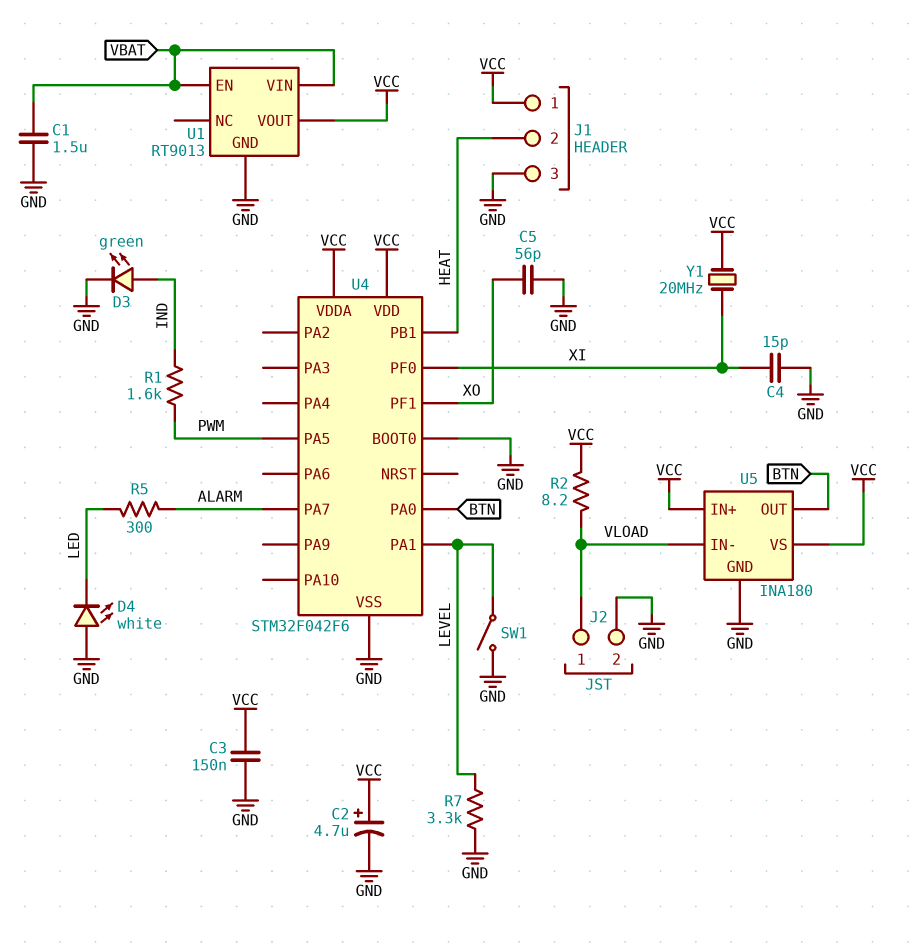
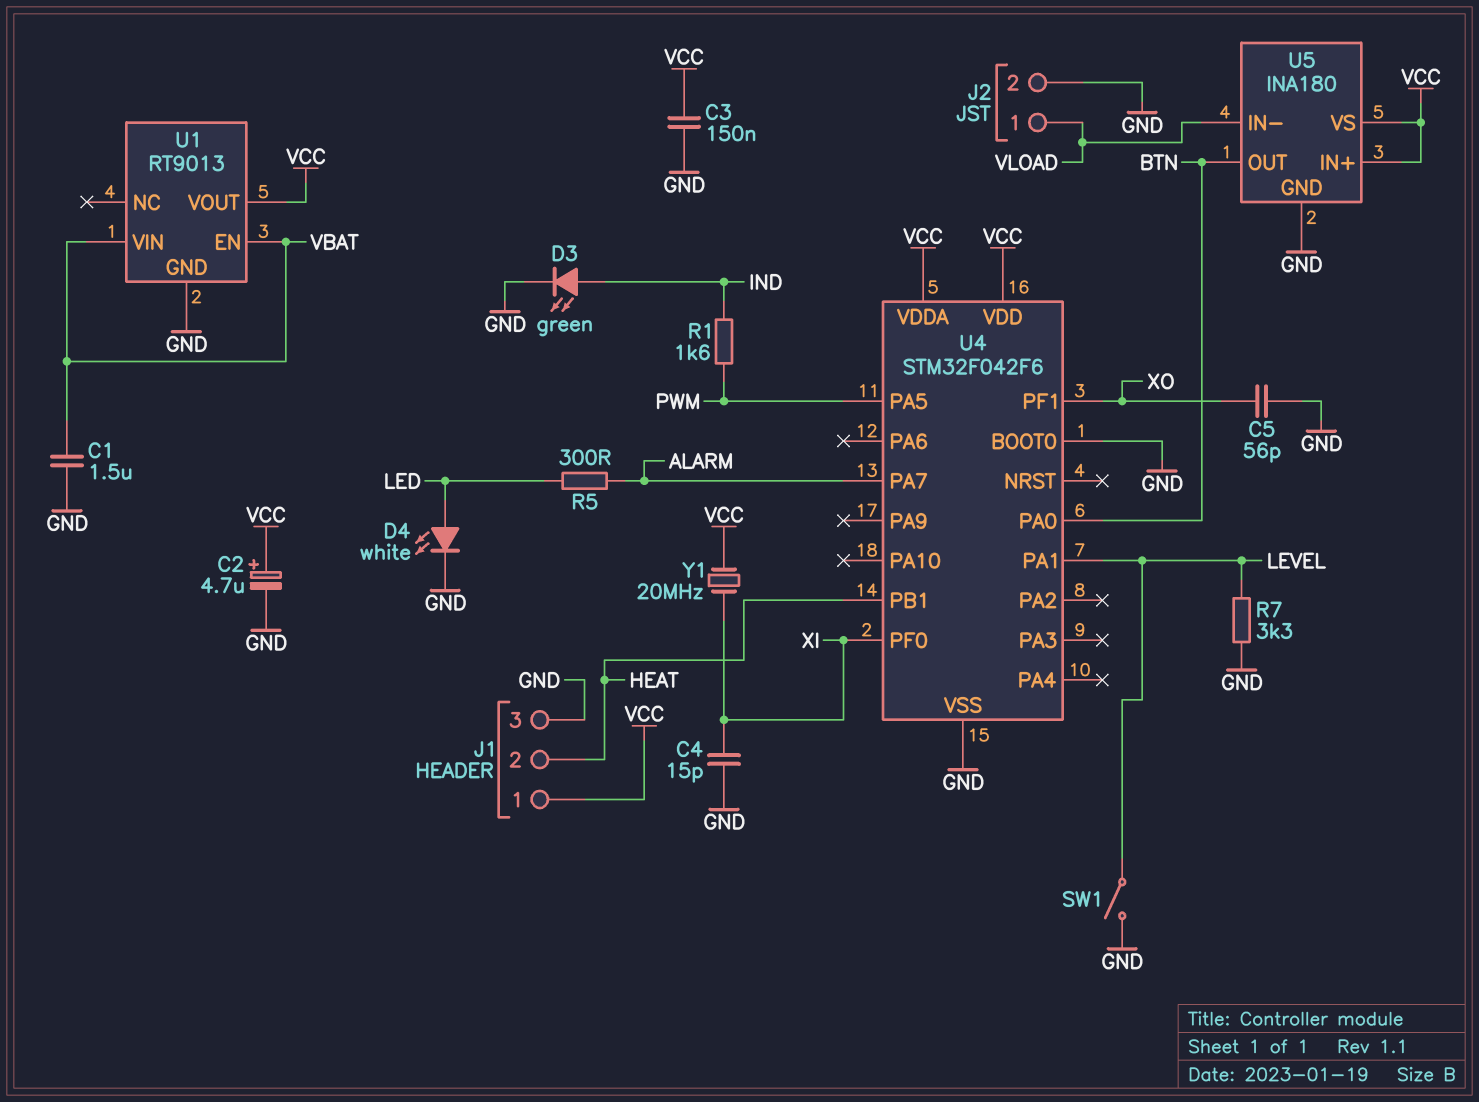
D4: LED white (A GND, K LED) -> LED white (A LED, K GND)
R2: 8.2 (VCC, VLOAD) -> none

